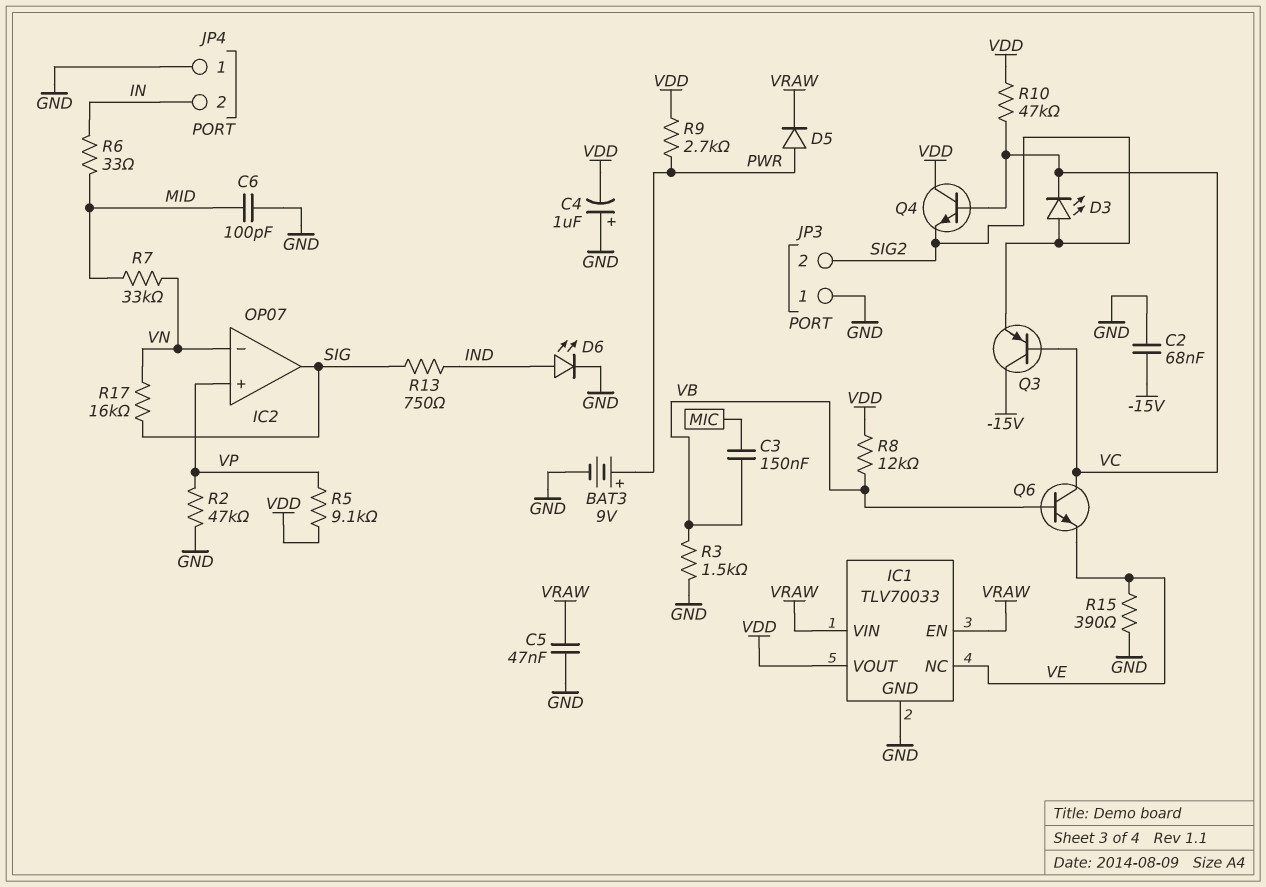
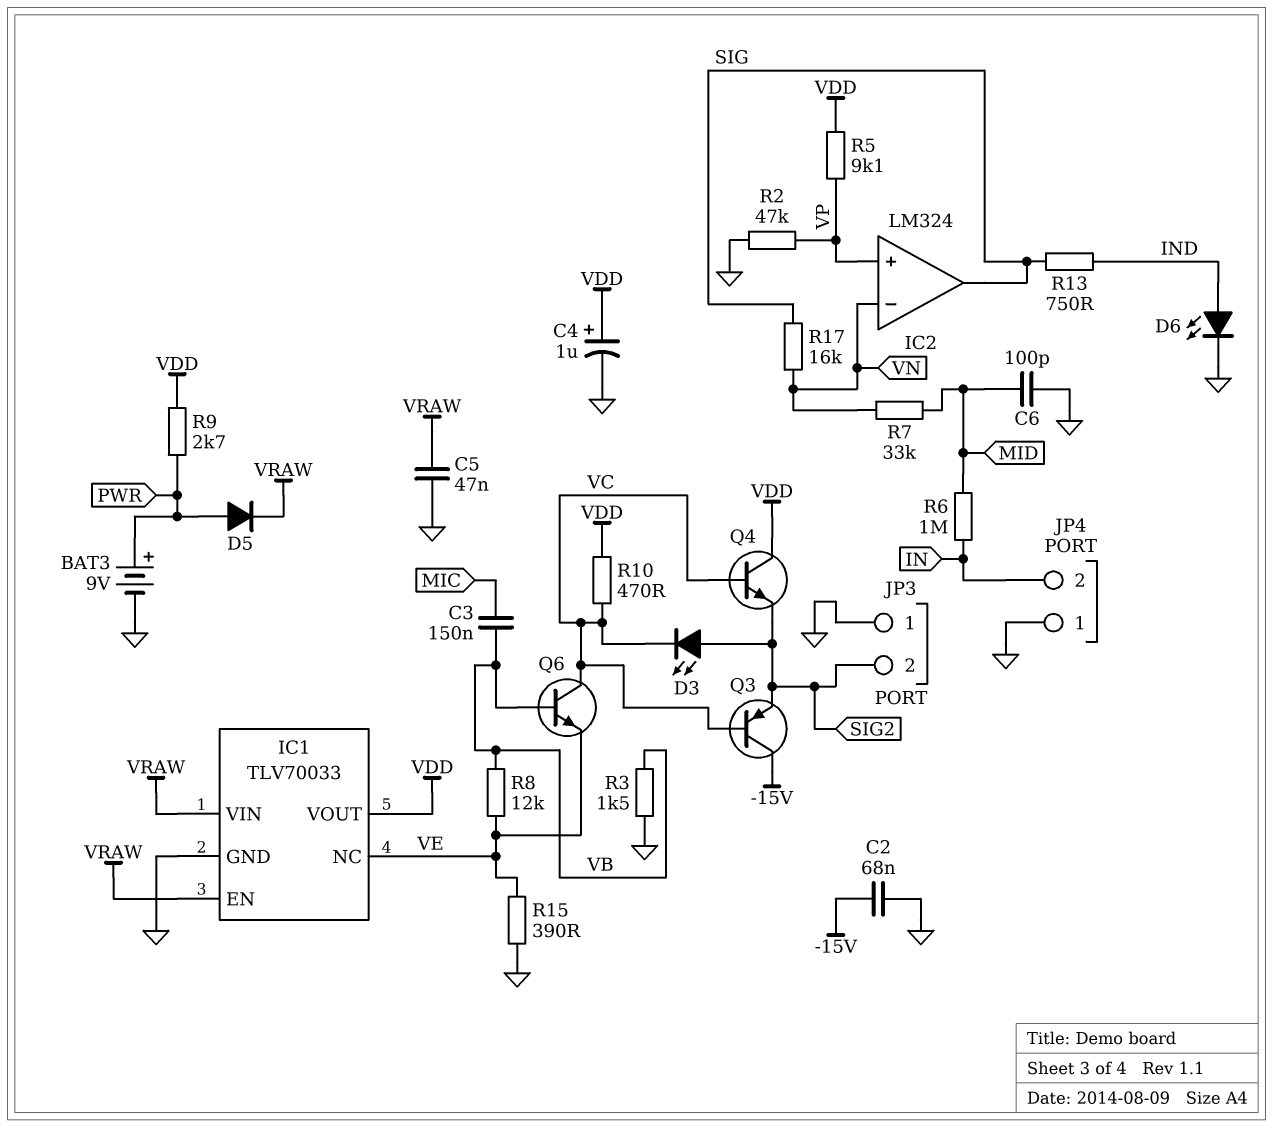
C4: 1uF (plus GND, minus VDD) -> 1uF (plus VDD, minus GND)
IC2: OP07 -> LM324
R6: 33 (IN, MID) -> 1M (IN, MID)
R8: 12k (VB, VDD) -> 12k (VB, VE)
R10: 47k (VC, VDD) -> 470 (VC, VDD)

